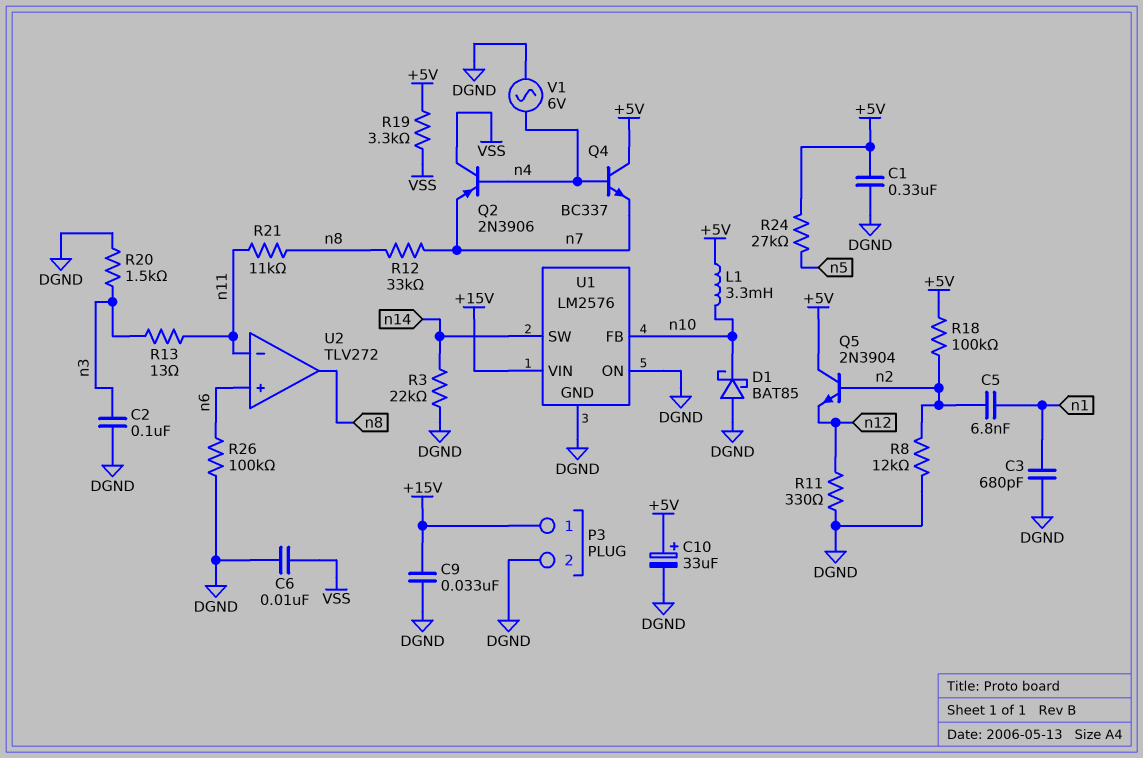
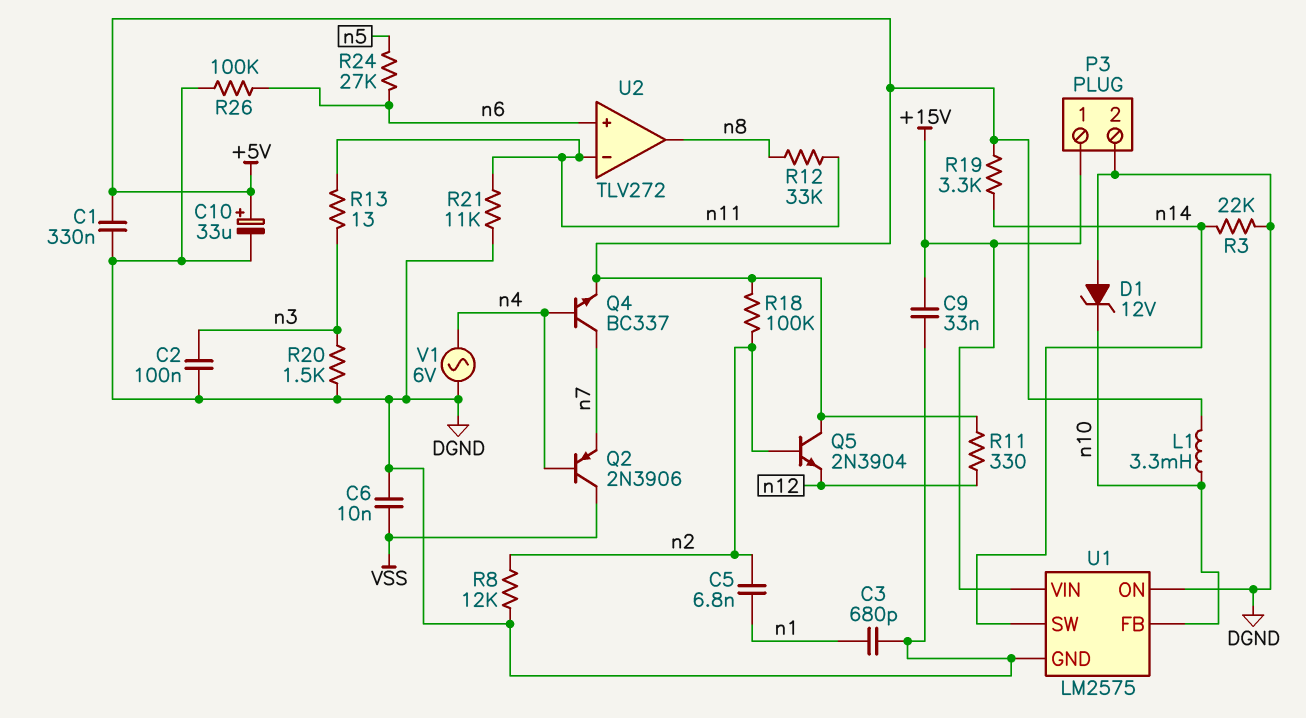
D1: schottky BAT85 (A DGND, K n10) -> zener 12V (A DGND, K n10)
Q4: NPN BC337 (B n4, C +5V, E n7) -> NPN BC337 (B n4, C n7, E +5V)
R11: 330 (DGND, n12) -> 330 (+5V, n12)
R12: 33k (n7, n8) -> 33k (n8, n11)
R19: 3.3k (+5V, VSS) -> 3.3k (+5V, n14)
R21: 11k (n8, n11) -> 11k (DGND, n11)
R24: 27k (+5V, n5) -> 27k (n5, n6)
U1: LM2576 -> LM2575

